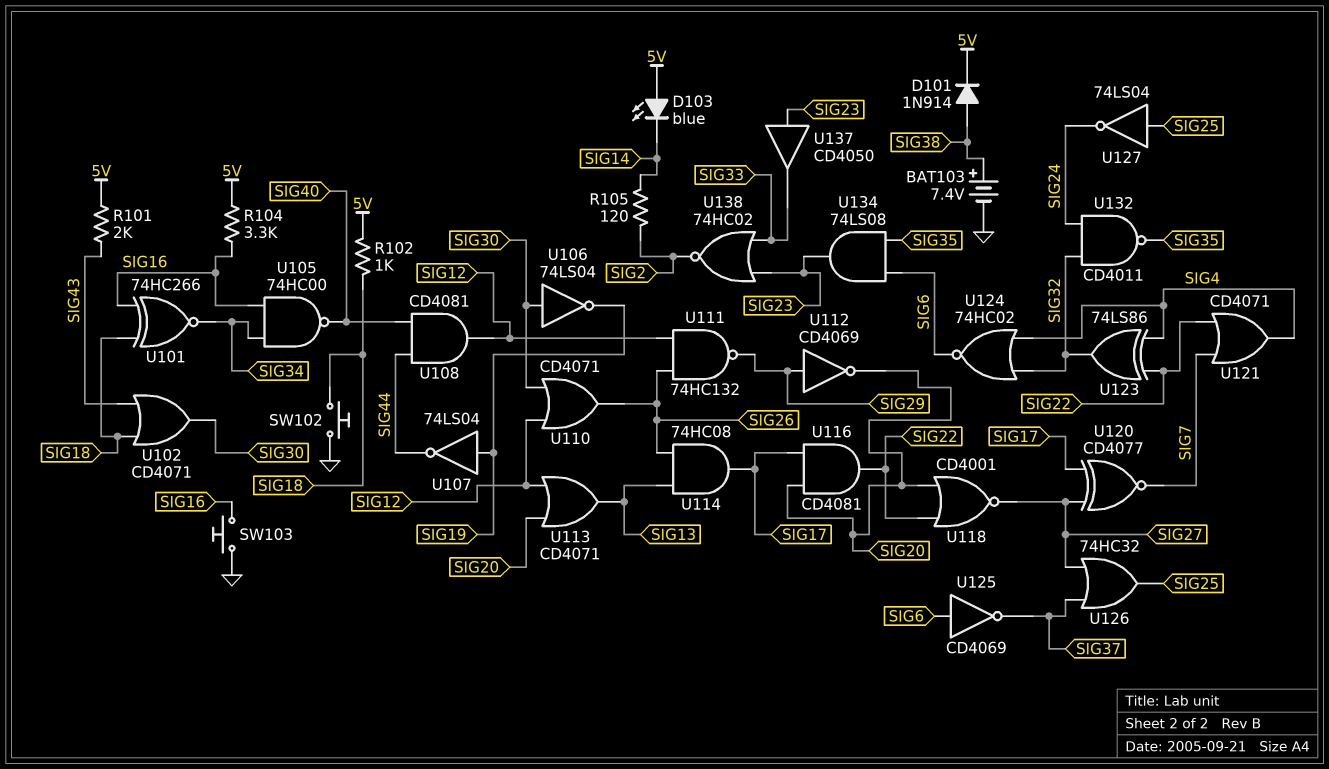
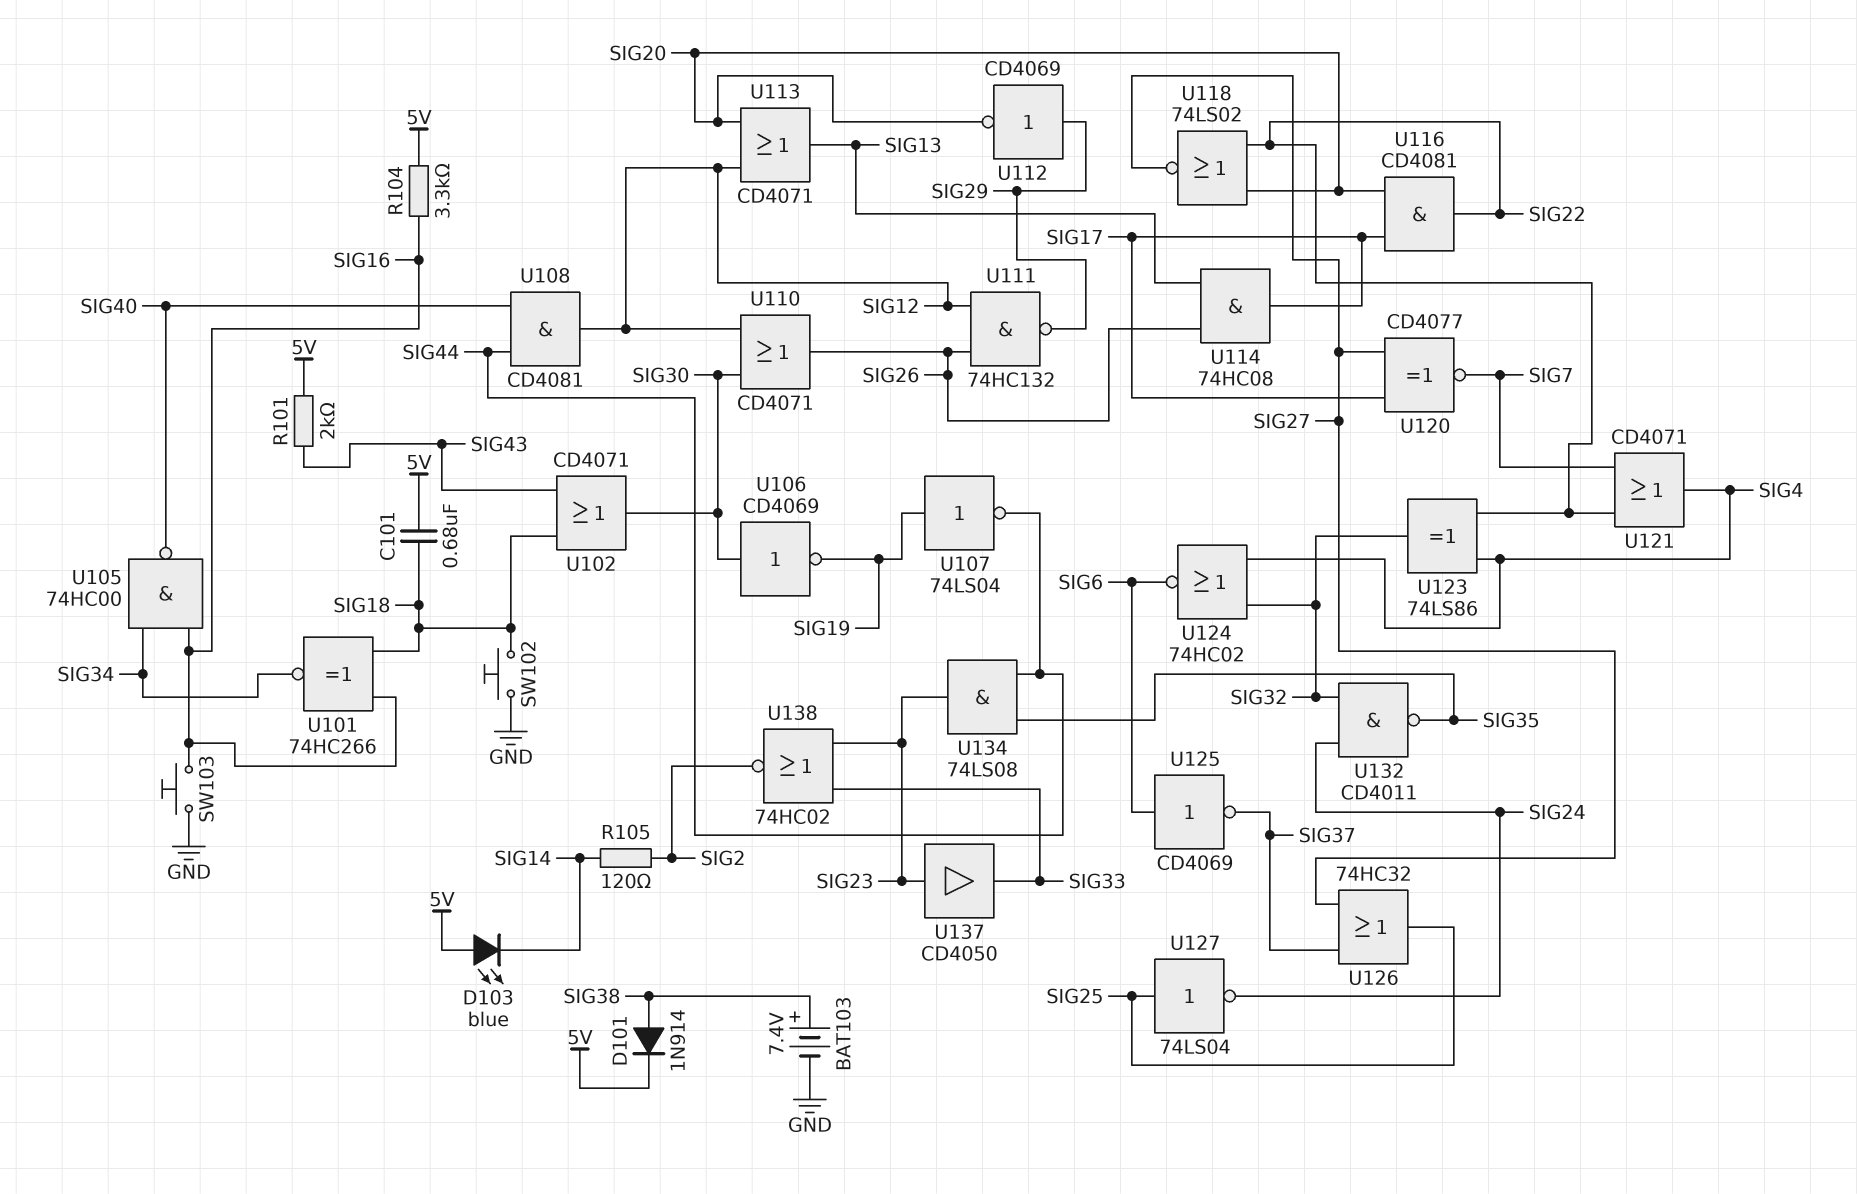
C101: none -> 680nF (5V, SIG18)
R102: 1k (5V, SIG18) -> none
U106: NOT 74LS04 (in SIG30, out SIG19) -> NOT CD4069 (in SIG30, out SIG19)
U118: NOR CD4001 (in SIG20, in SIG22, out SIG27) -> NOR 74LS02 (in SIG20, in SIG22, out SIG27)
U134: AND 74LS08 (in SIG6, in SIG35, out SIG23) -> AND 74LS08 (in SIG35, in SIG44, out SIG23)

